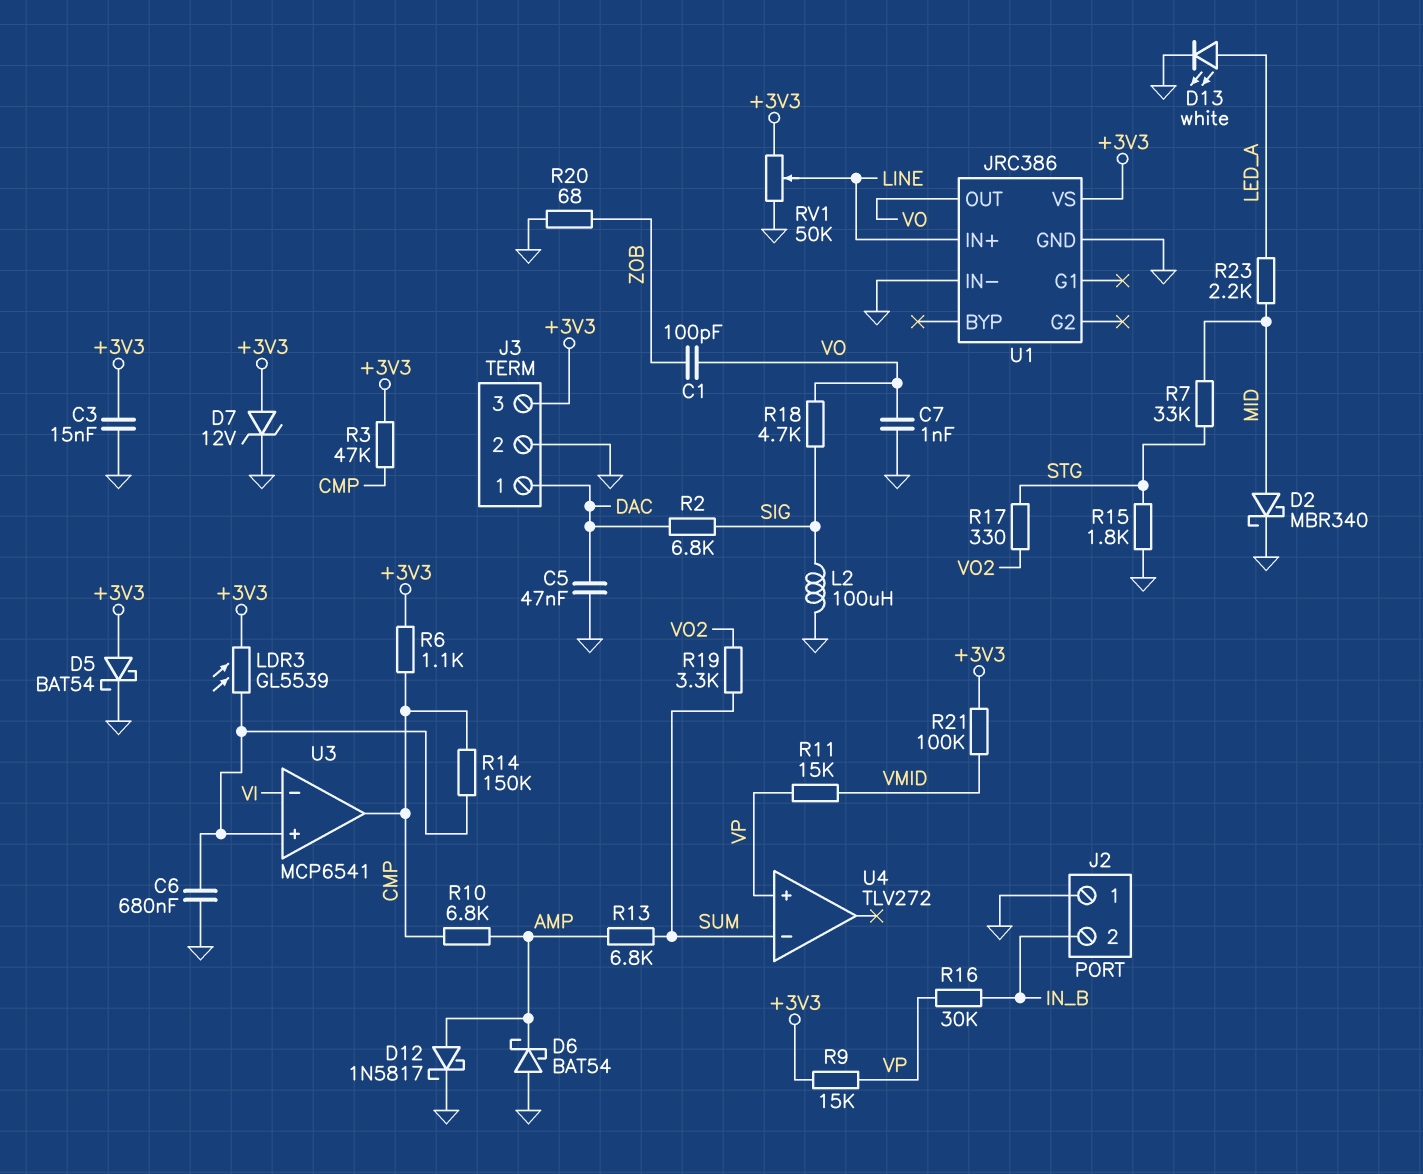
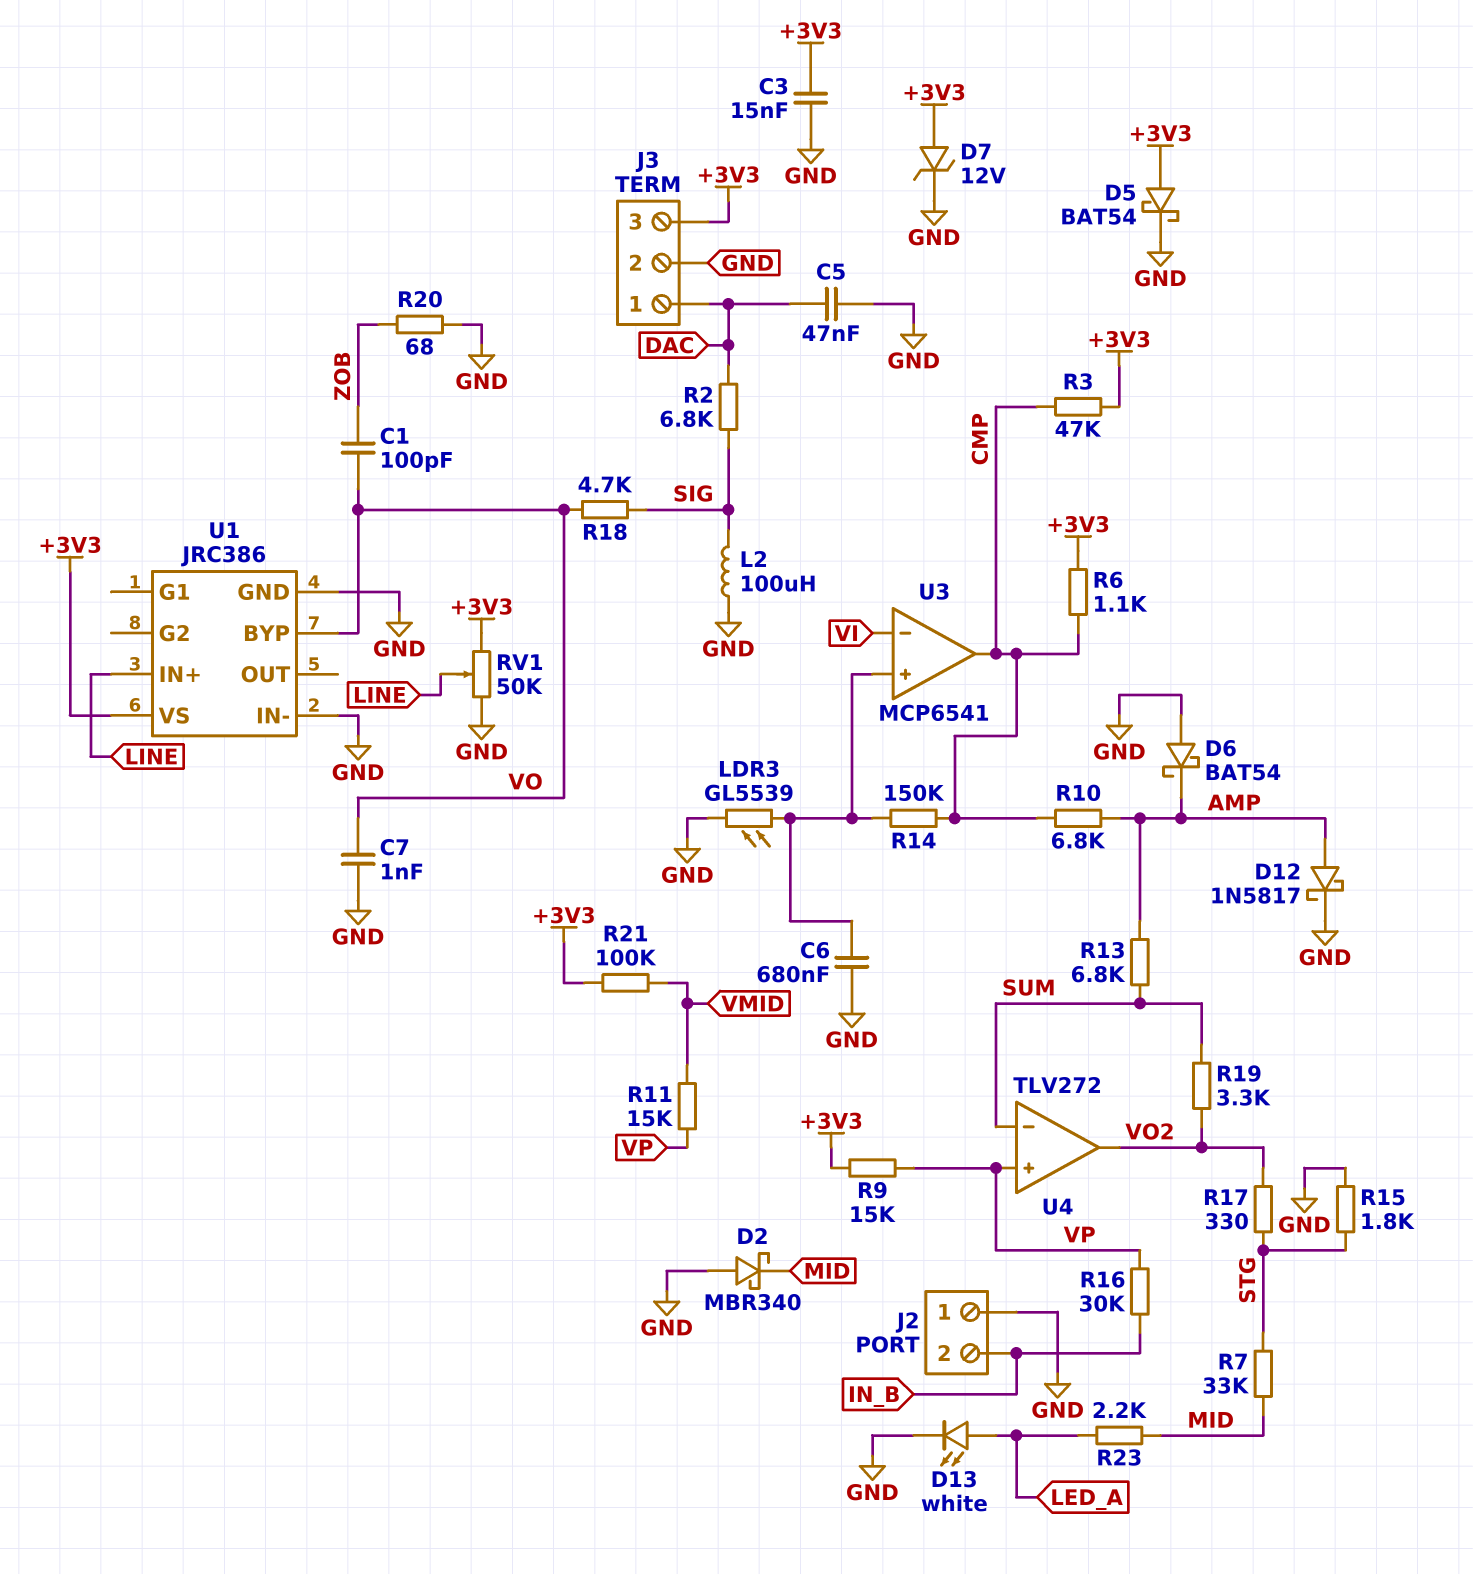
D2: schottky MBR340 (A MID, K GND) -> schottky MBR340 (A GND, K MID)
LDR3: GL5539 (+3V3, U3/in+) -> GL5539 (GND, U3/in+)
U1 pin BYP: none -> VO
U1 pin OUT: VO -> none
U4 pin out: none -> VO2

